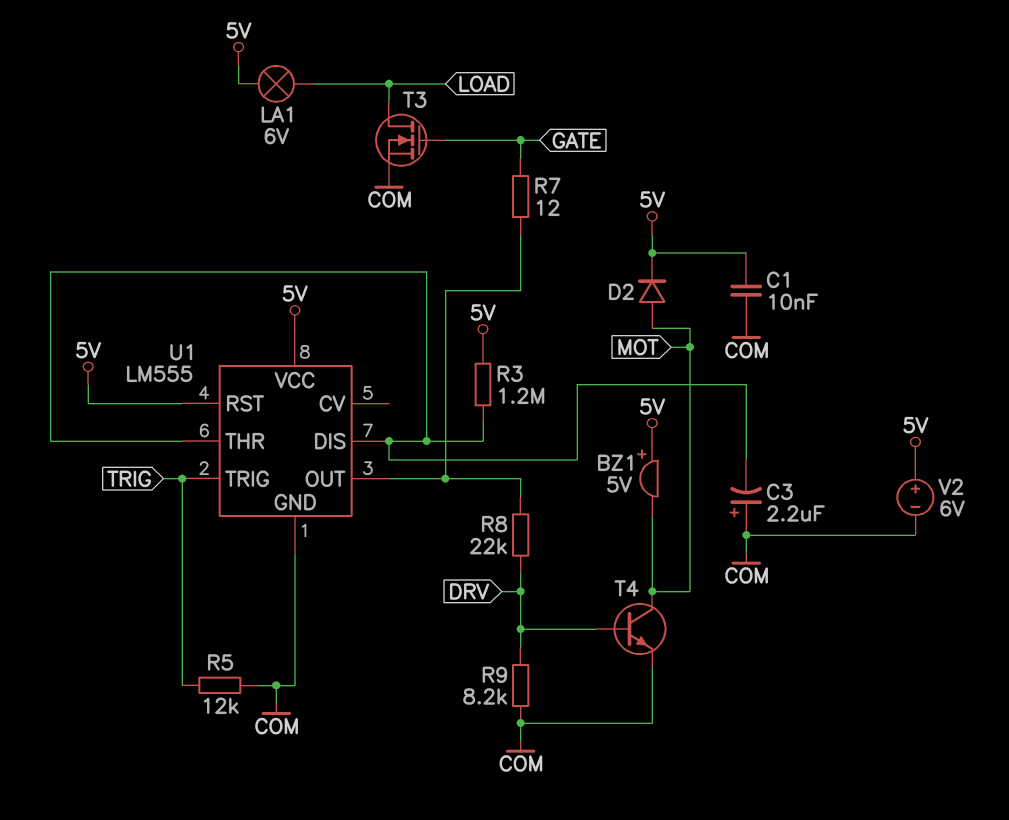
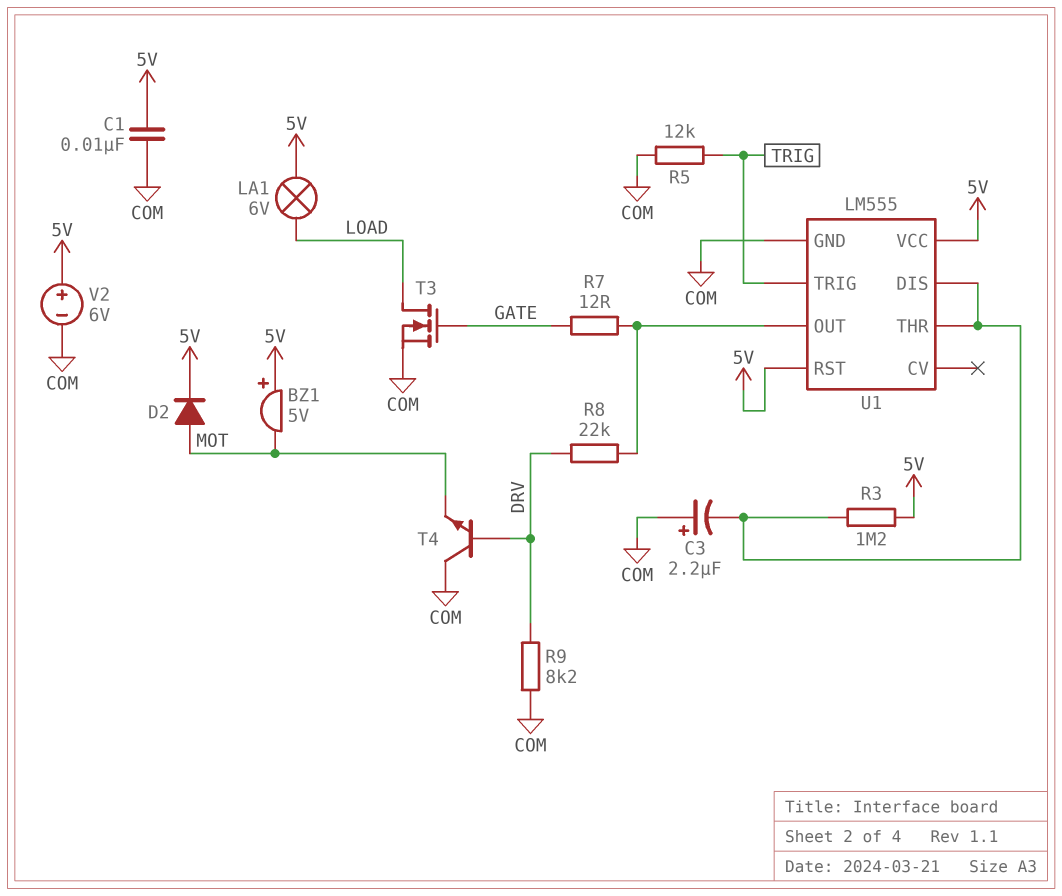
T4: NPN (B DRV, C MOT, E COM) -> NPN (B DRV, C COM, E MOT)

